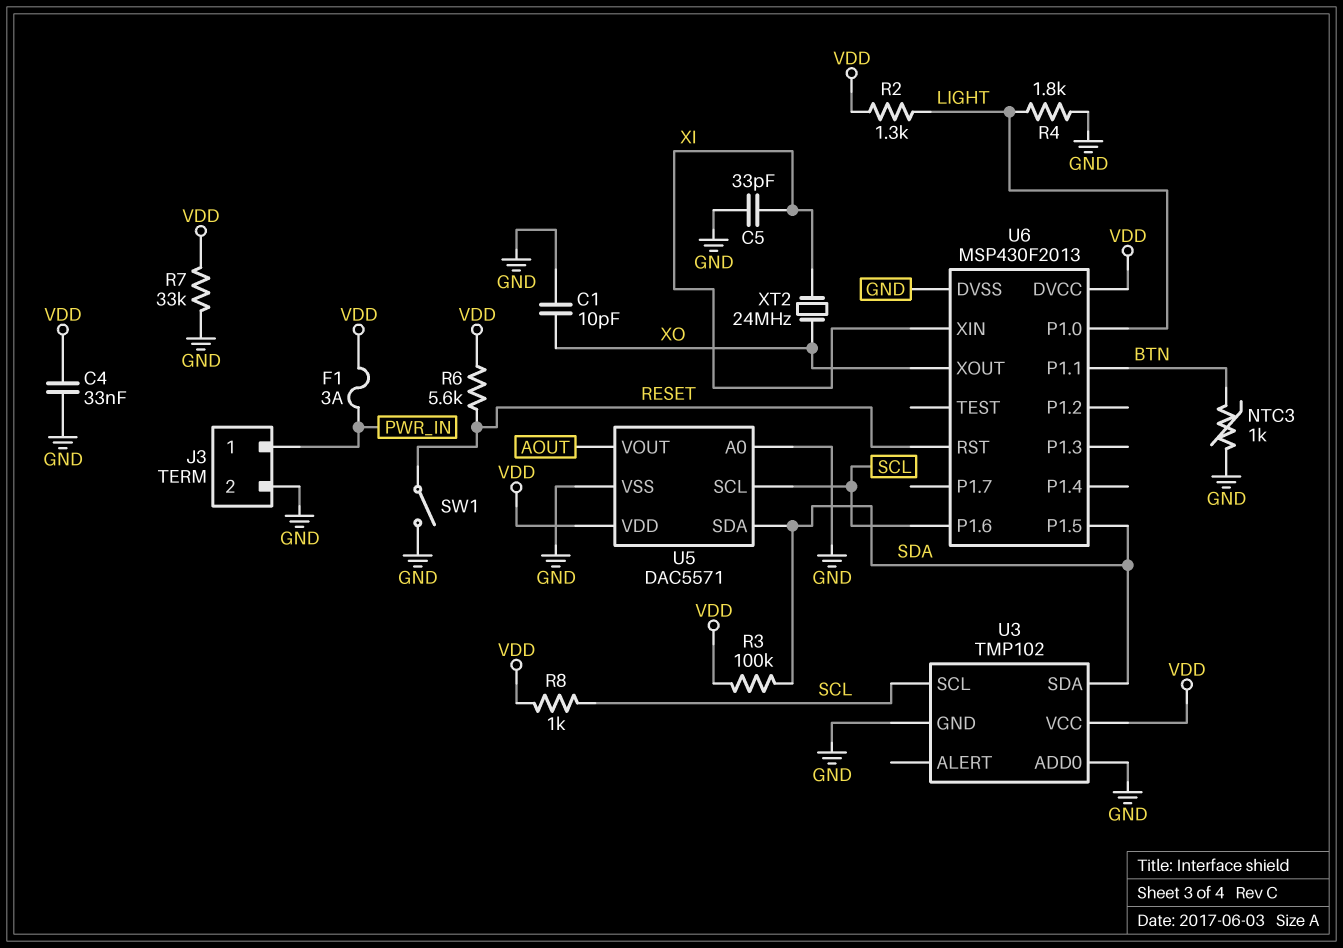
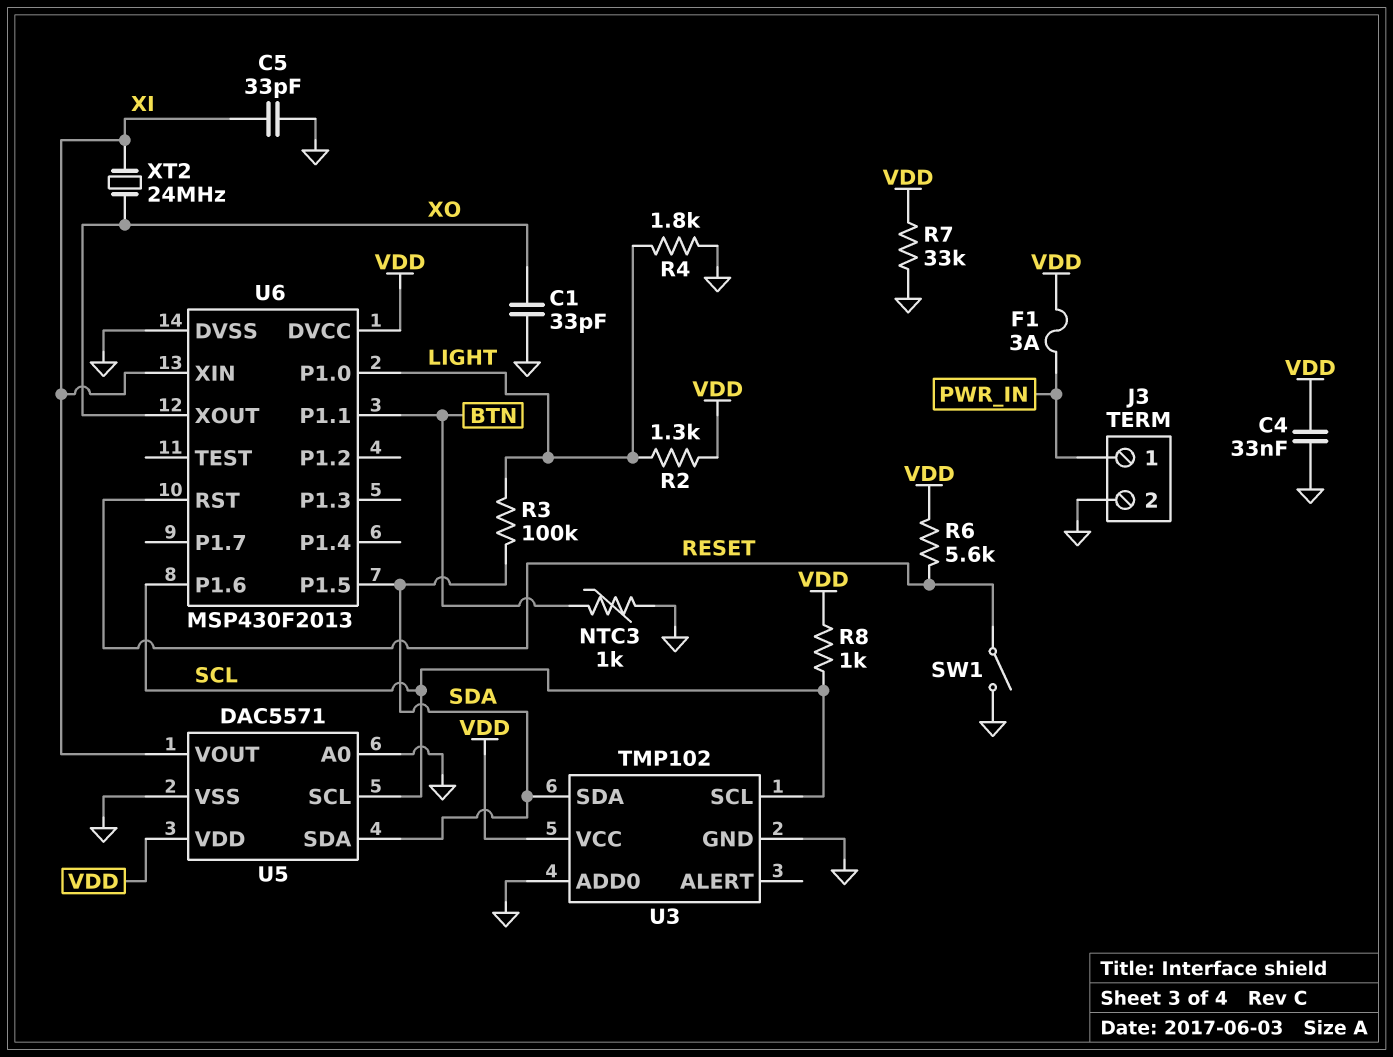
C1: 10pF (GND, XO) -> 33pF (GND, XO)
R3: 100k (SDA, VDD) -> 100k (LIGHT, SDA)
U5 pin VOUT: AOUT -> XI

